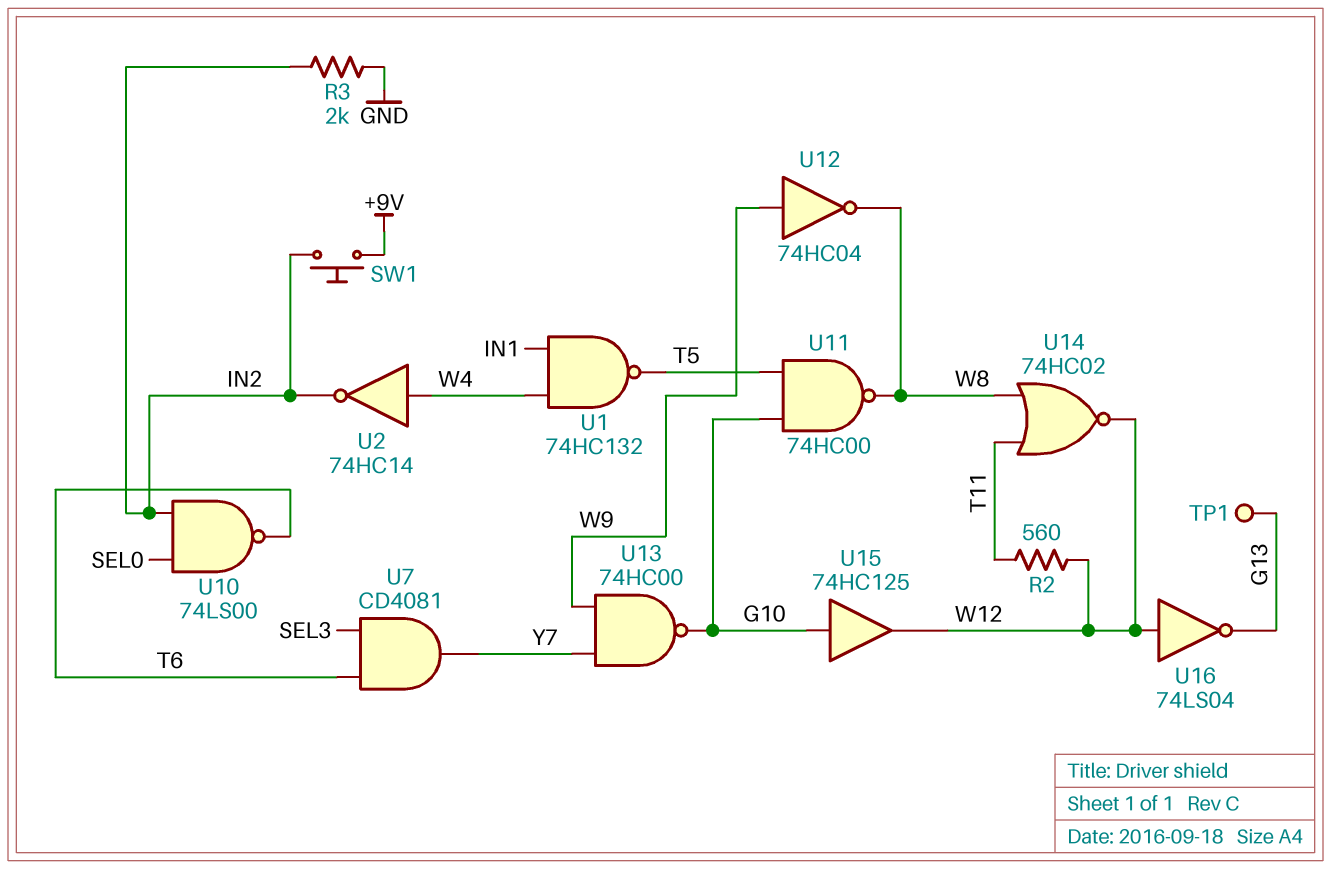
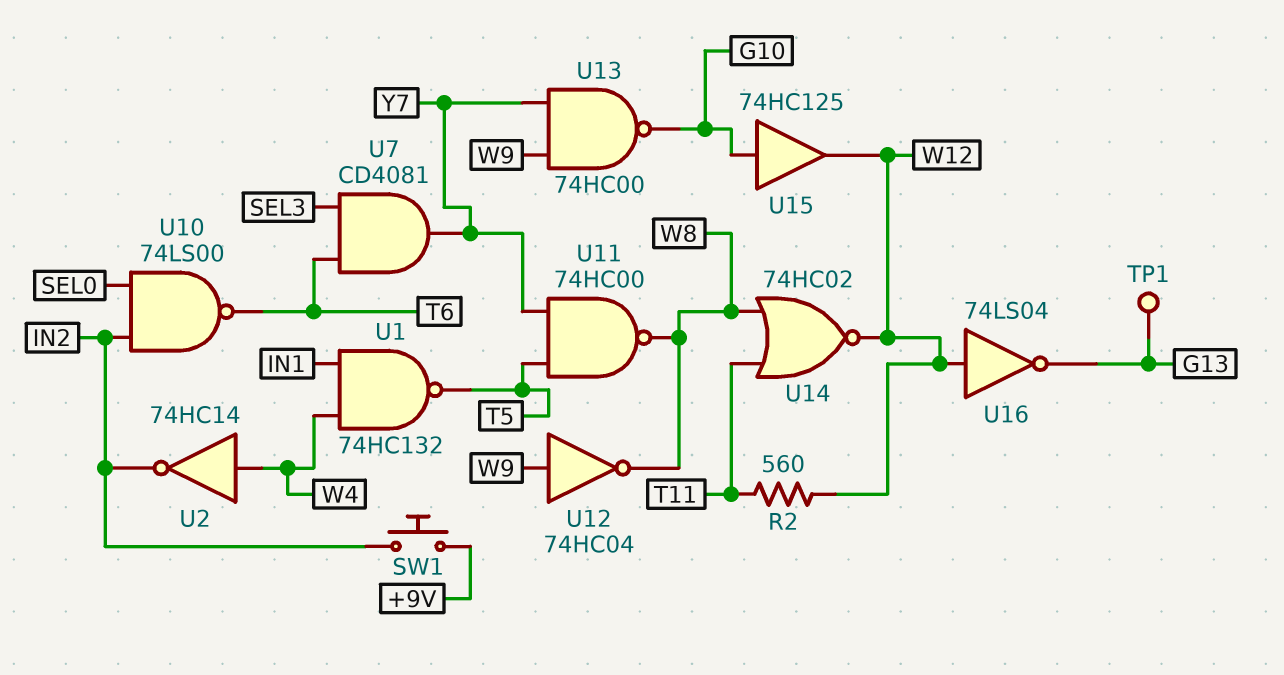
R3: 2k (GND, IN2) -> none
U11: NAND 74HC00 (in G10, in T5, out W8) -> NAND 74HC00 (in T5, in Y7, out W8)

